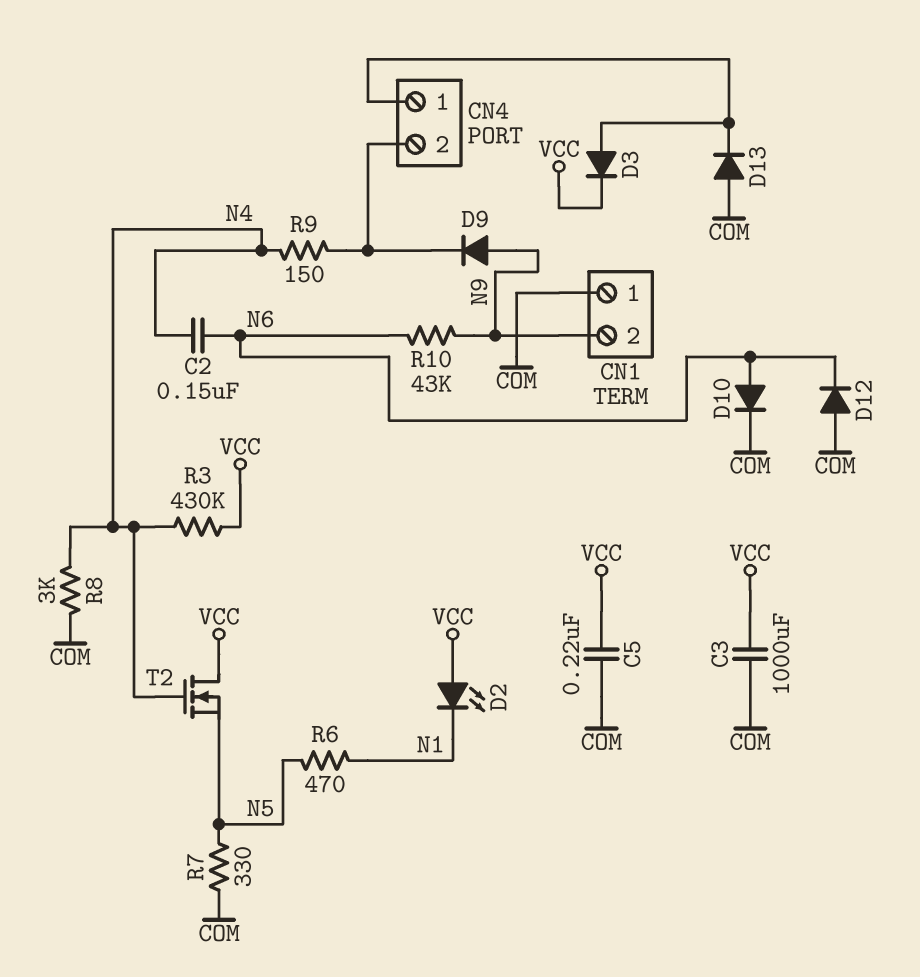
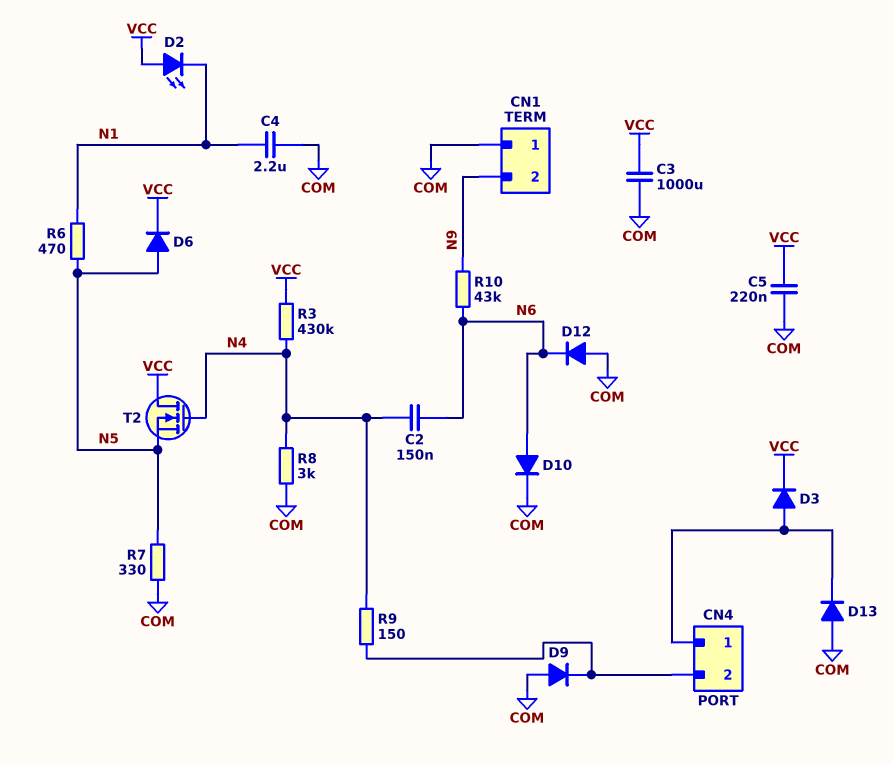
C4: none -> 2.2uF (COM, N1)
D6: none -> diode (A N5, K VCC)
D9: diode (A N9, K CN4/2) -> diode (A COM, K CN4/2)

